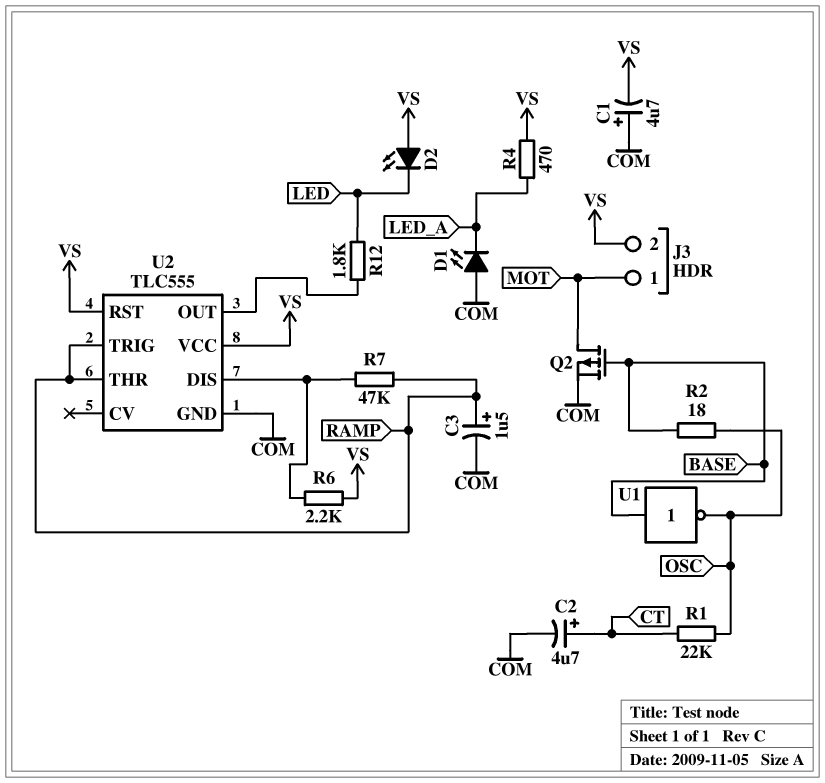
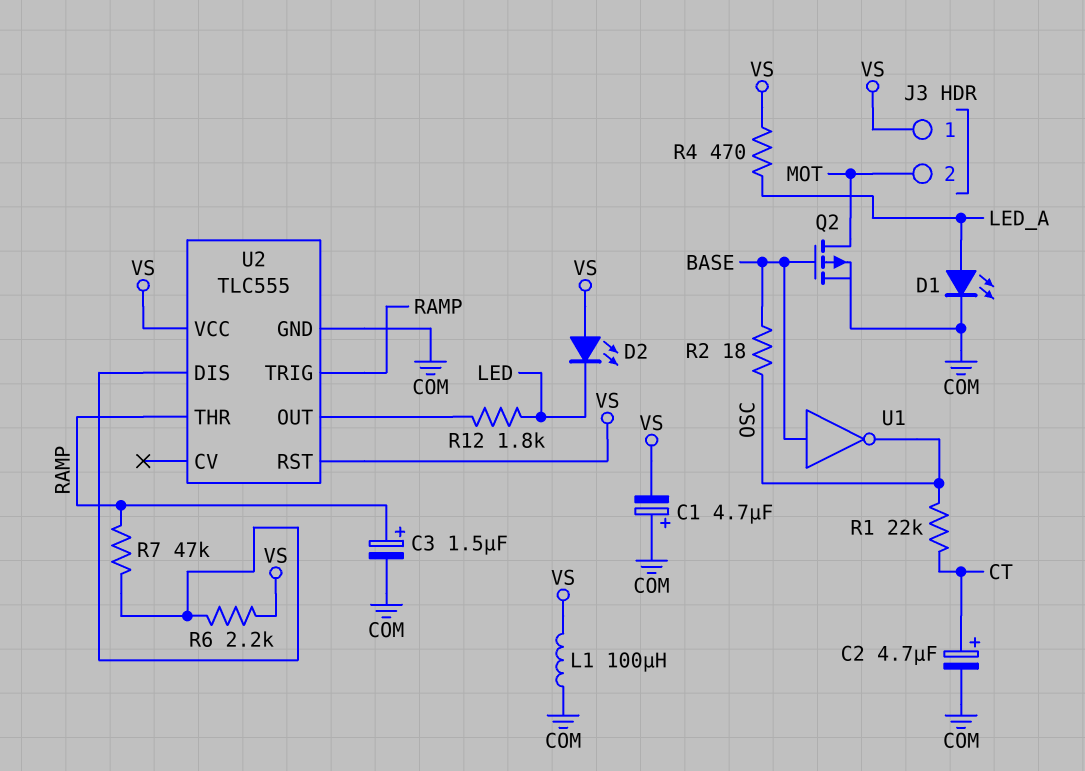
D1: LED (A COM, K LED_A) -> LED (A LED_A, K COM)
J3 pin 1: MOT -> VS
J3 pin 2: VS -> MOT
L1: none -> 100uH (COM, VS)

